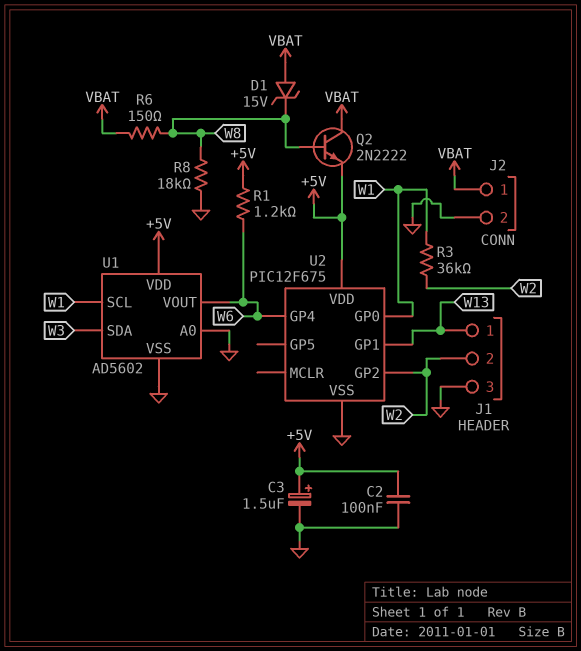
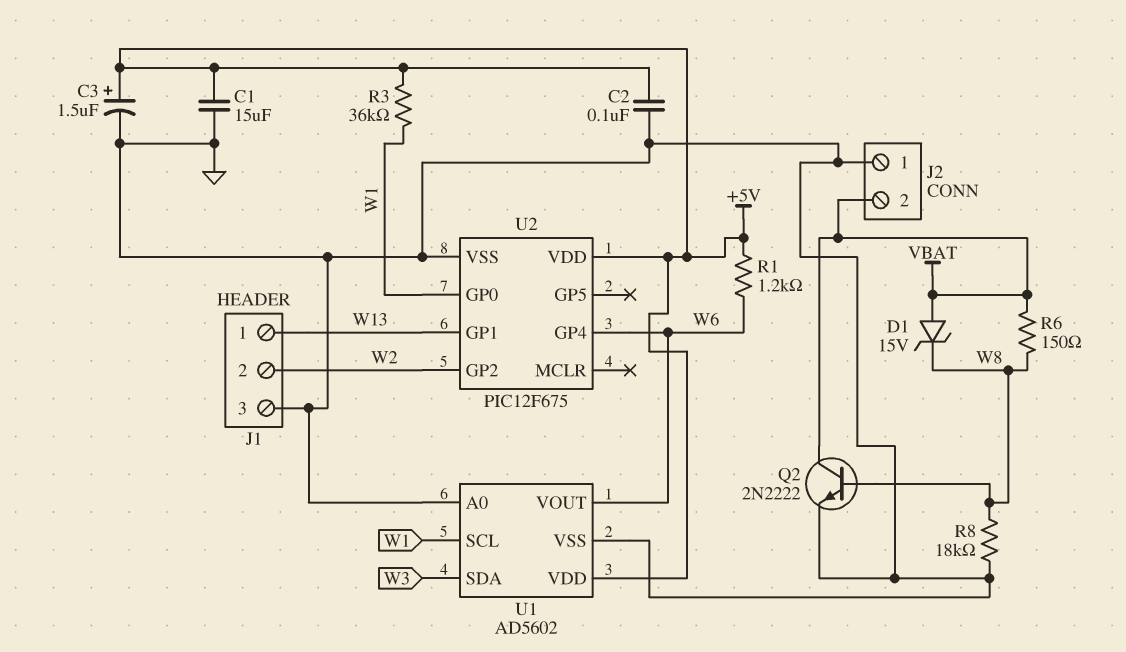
C1: none -> 15uF (+5V, GND)
J2 pin 1: VBAT -> GND
J2 pin 2: GND -> VBAT
Q2: NPN 2N2222 (B W8, C VBAT, E +5V) -> NPN 2N2222 (B W8, C VBAT, E GND)
R3: 36k (W1, W2) -> 36k (+5V, W1)

